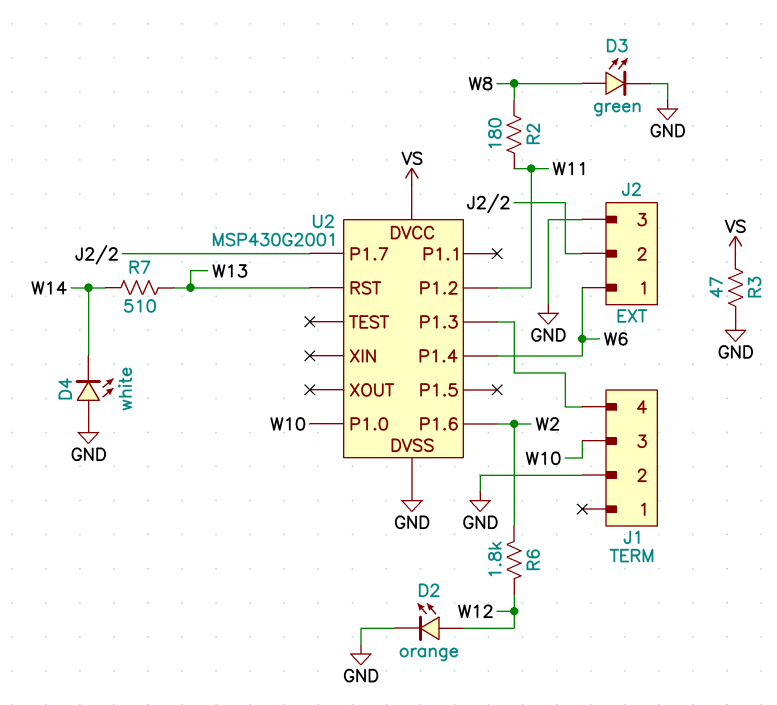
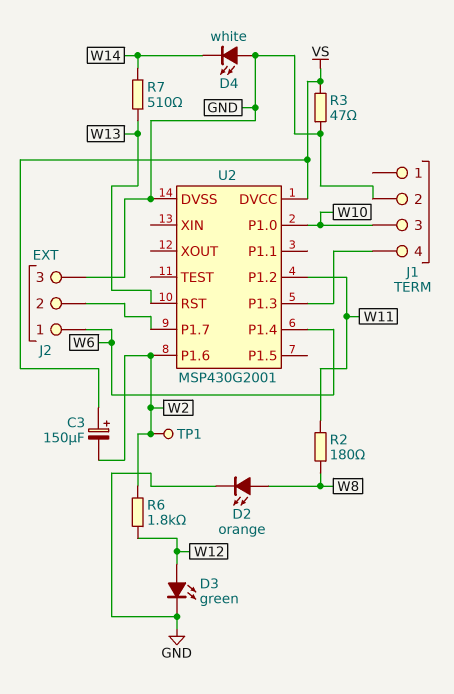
C3: none -> 150uF (plus VS, minus W2)
D2: LED orange (A W12, K GND) -> LED orange (A W8, K GND)
D3: LED green (A W8, K GND) -> LED green (A W12, K GND)
TP1: none -> test point (W2)

